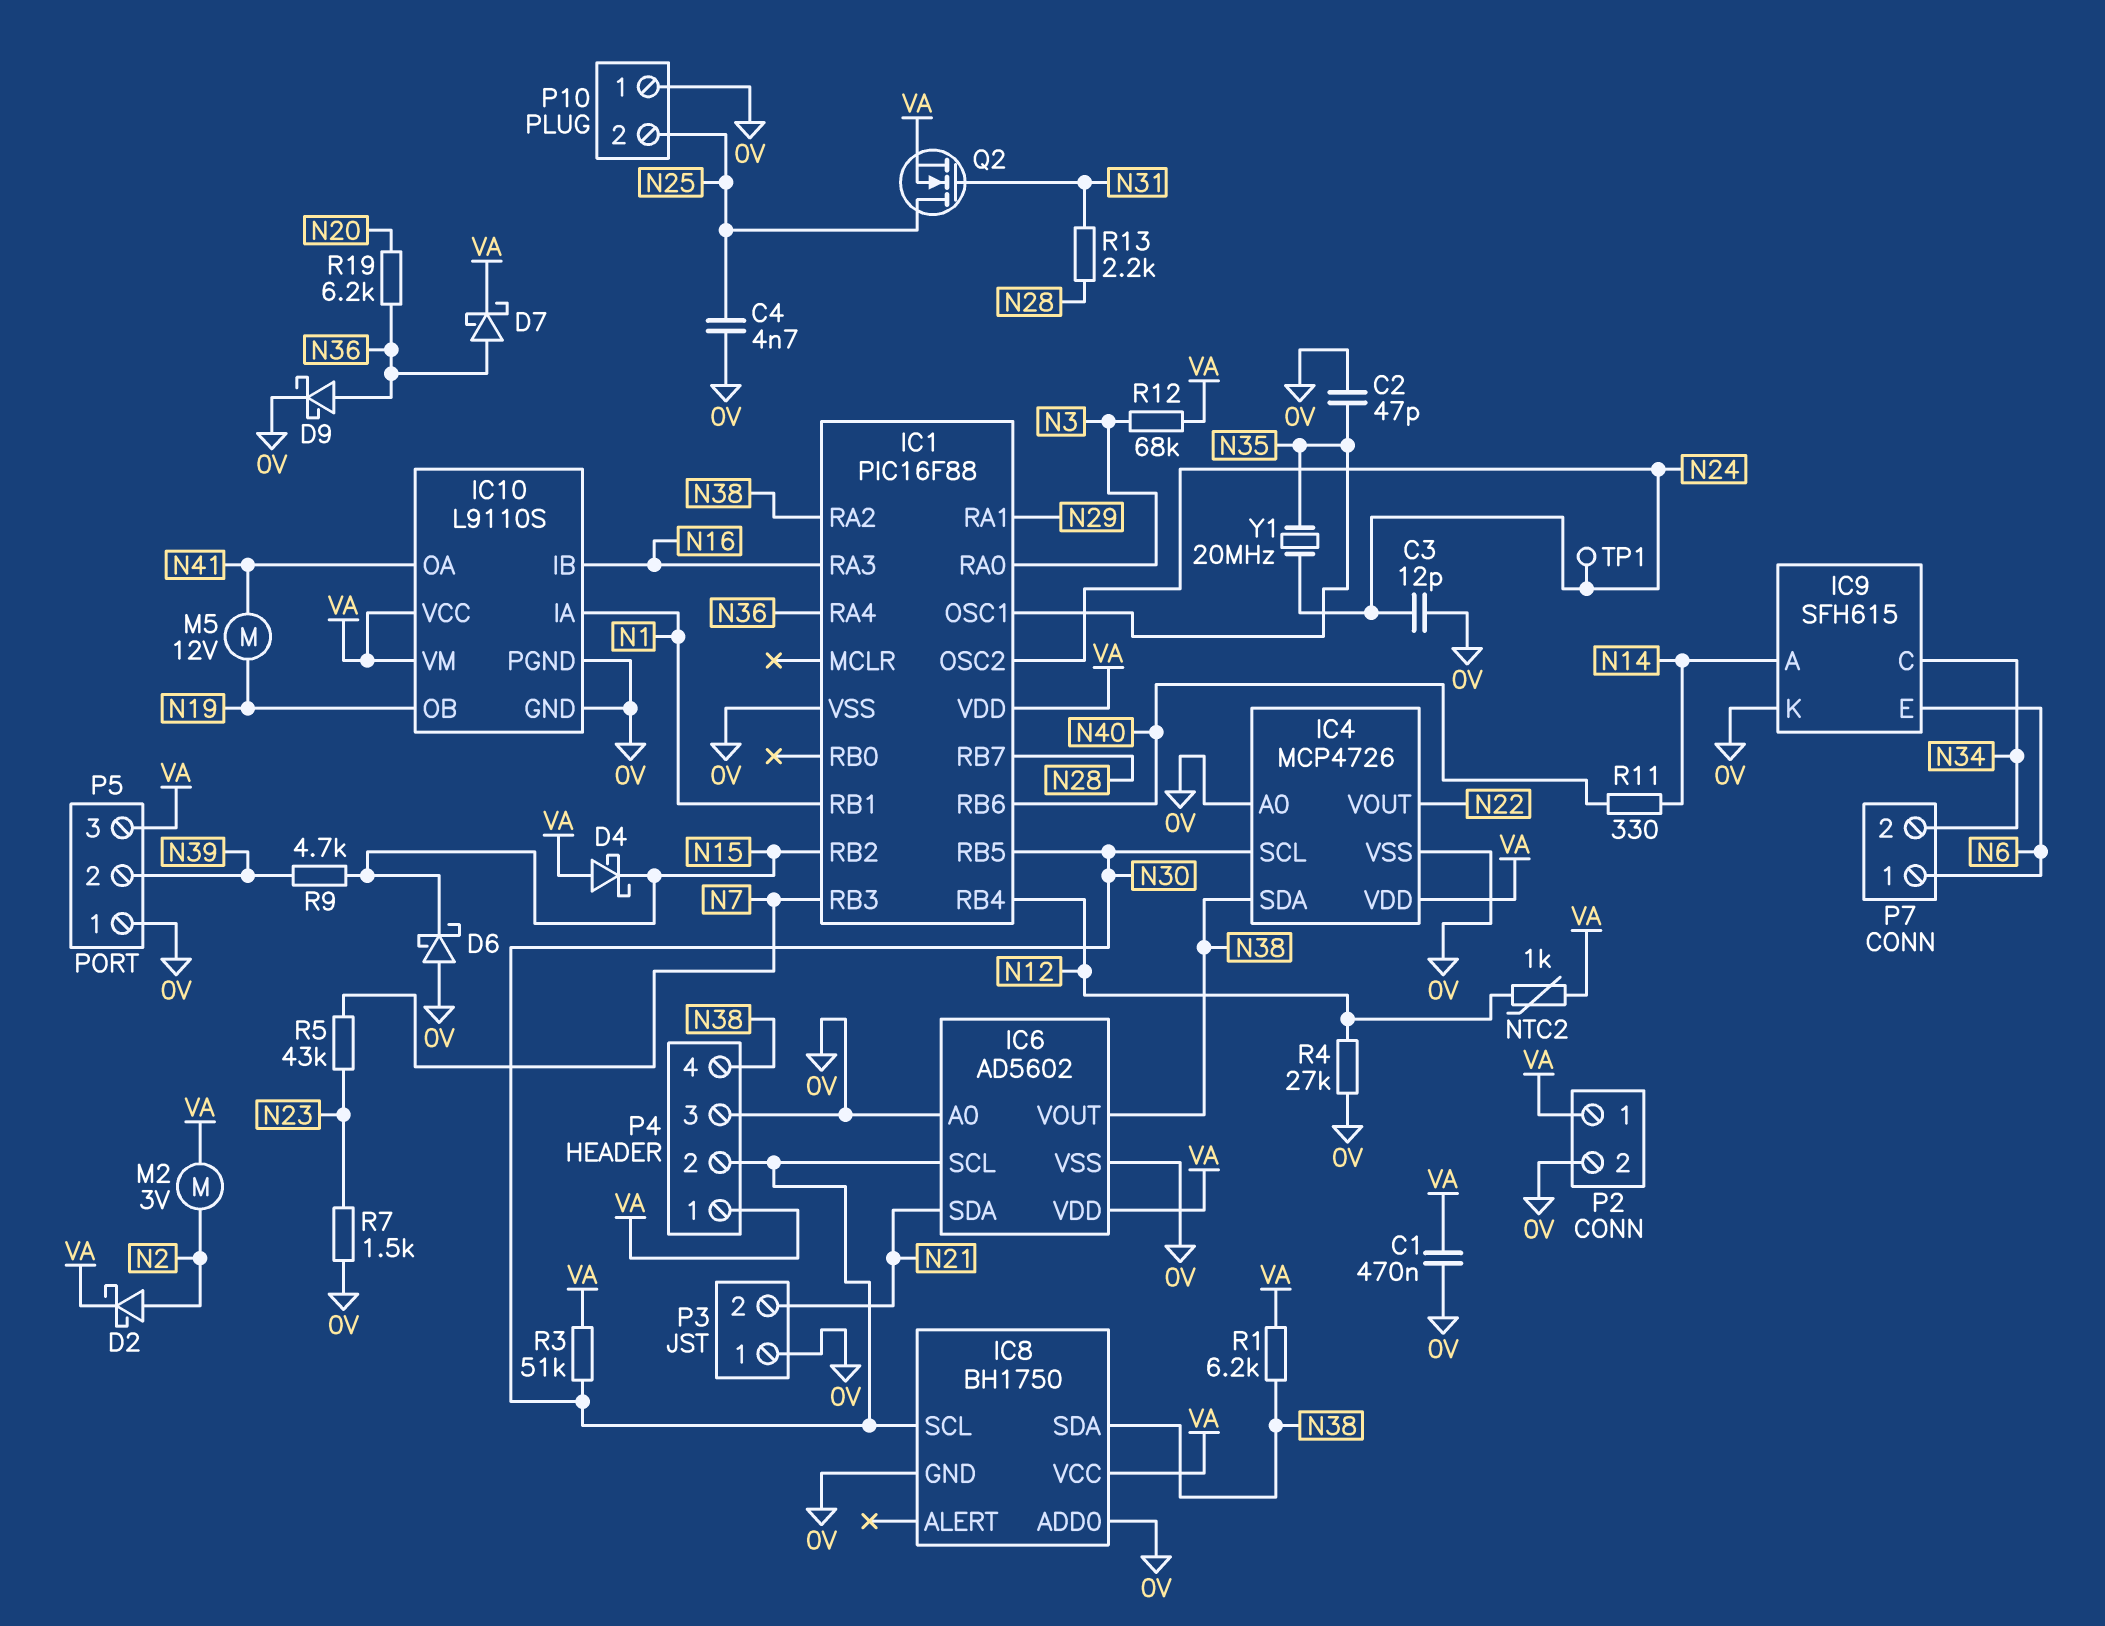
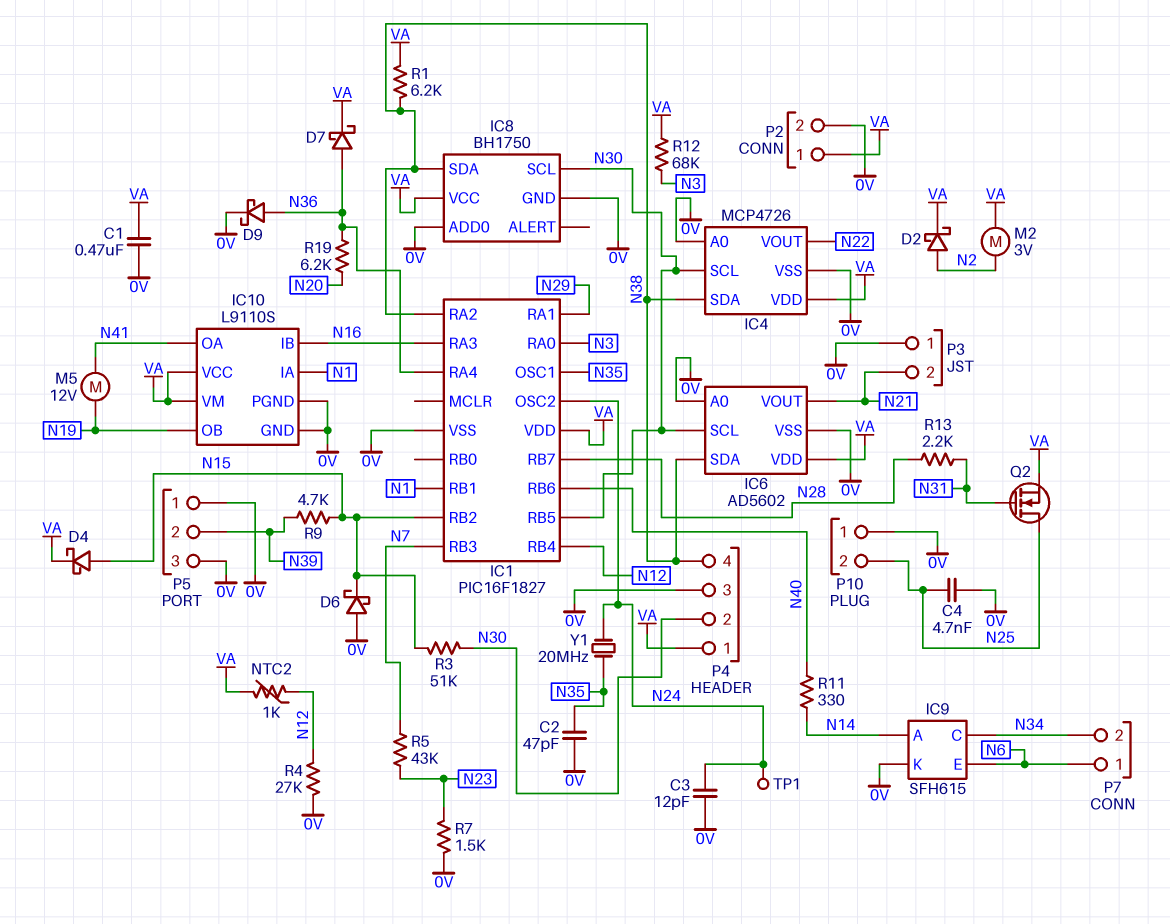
D4: schottky (A VA, K N15) -> schottky (A N15, K VA)
IC1: PIC16F88 -> PIC16F1827
IC6 pin SDA: N21 -> N38
IC6 pin VOUT: N38 -> N21
P5 pin 3: VA -> 0V
R3: 51k (N30, VA) -> 51k (N15, N30)

